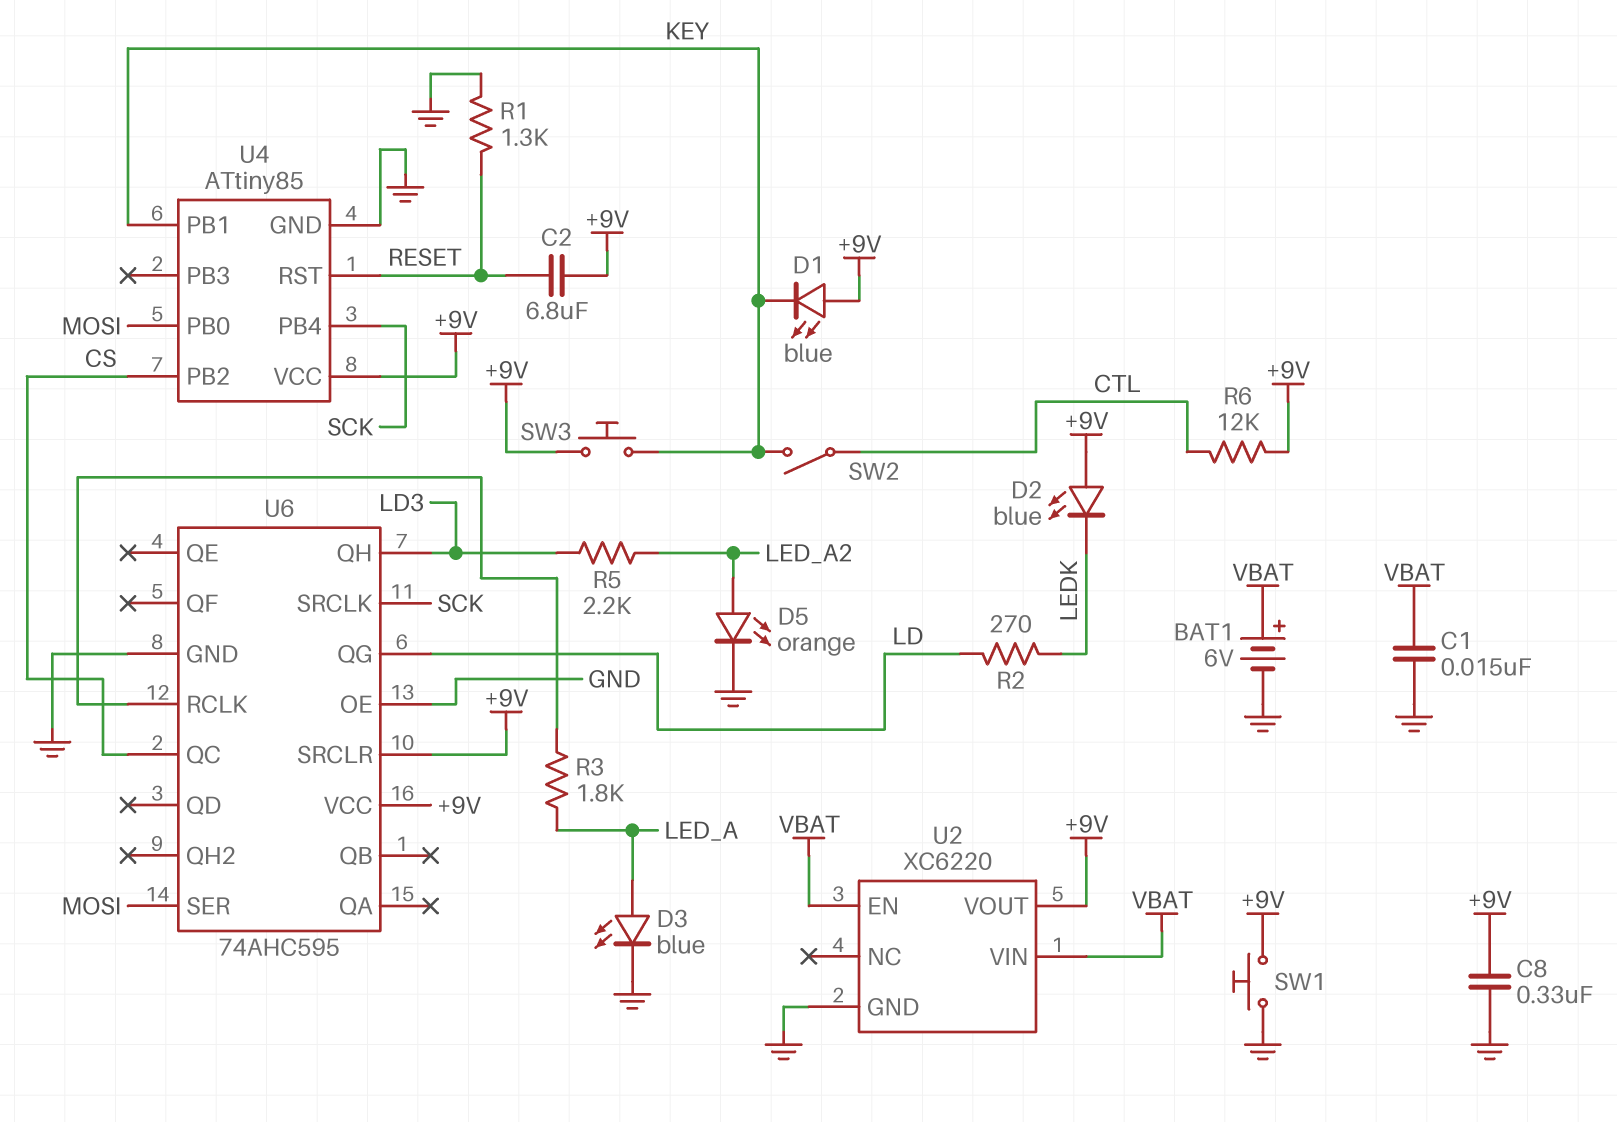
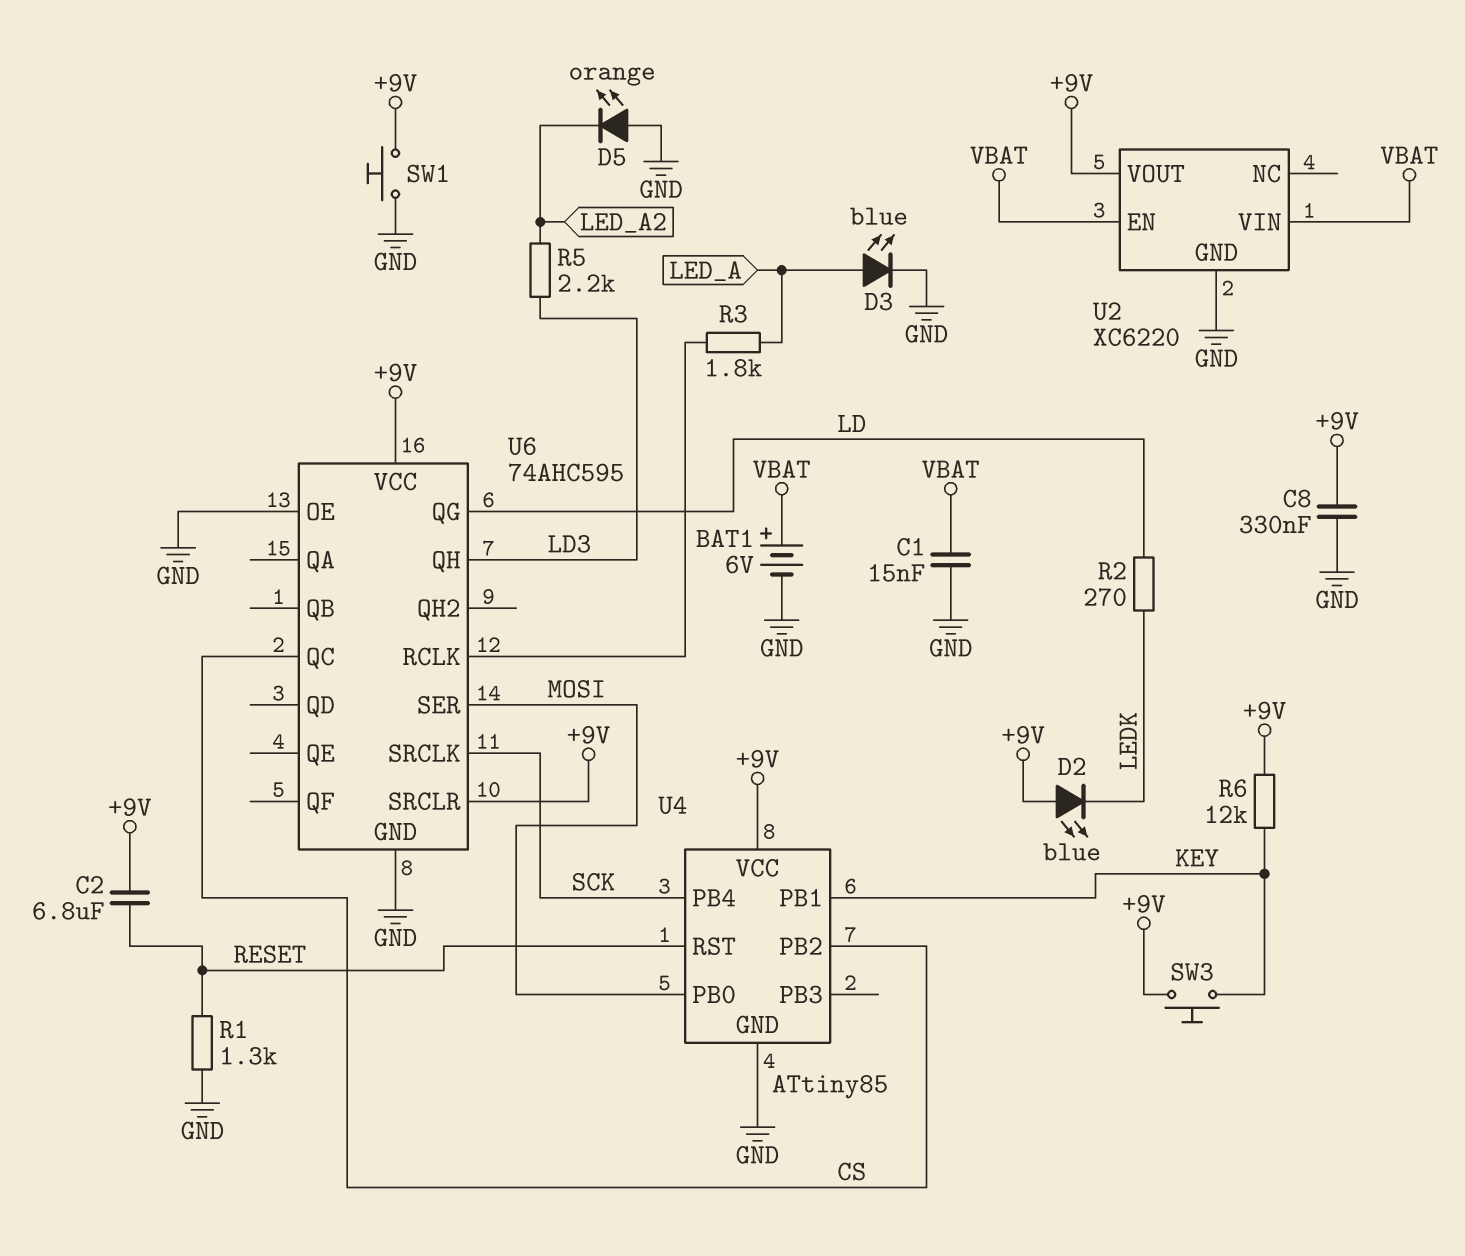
D1: LED blue (A +9V, K KEY) -> none
D5: LED orange (A LED_A2, K GND) -> LED orange (A GND, K LED_A2)
R6: 12k (+9V, CTL) -> 12k (+9V, KEY)
SW2: switch (CTL, KEY) -> none

